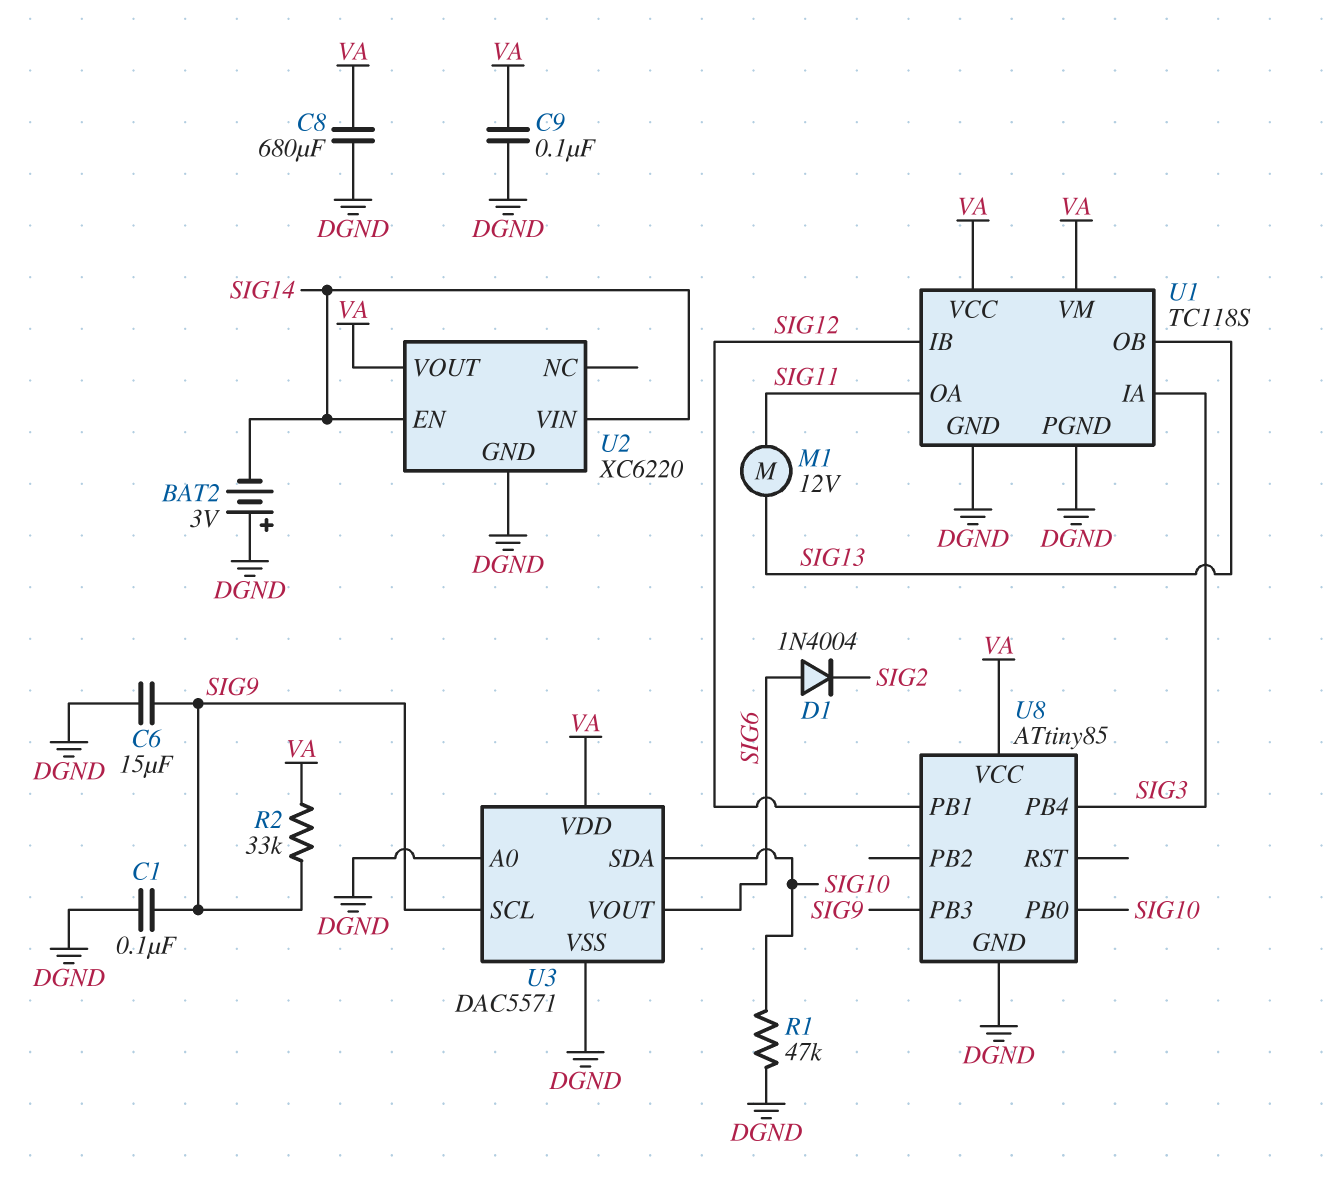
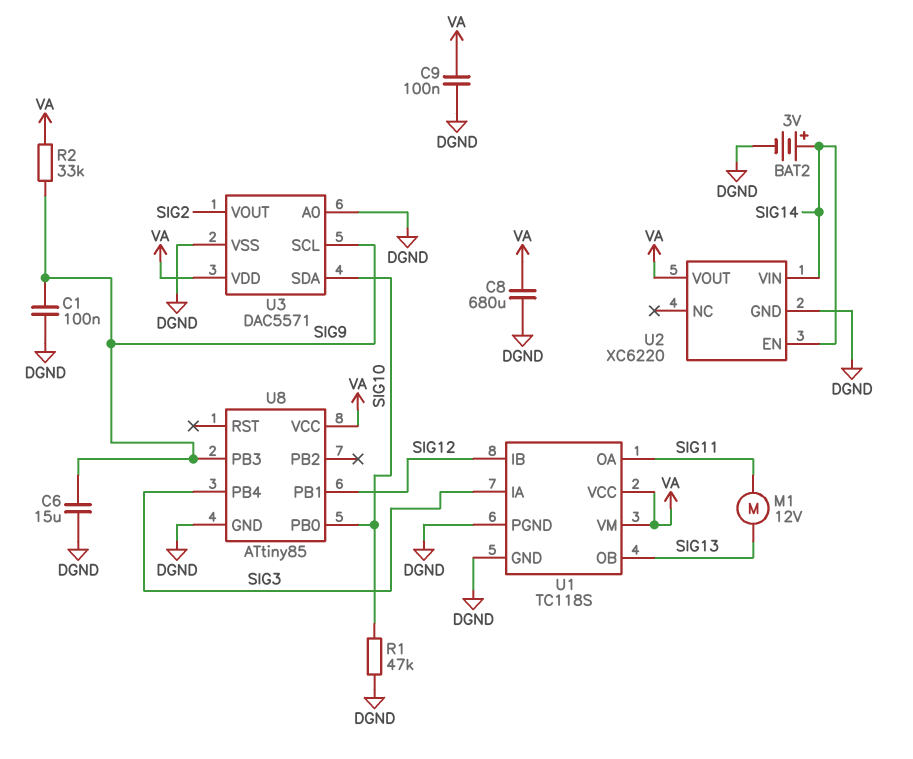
BAT2: 3V (plus DGND, minus SIG14) -> 3V (plus SIG14, minus DGND)
D1: diode 1N4004 (A SIG6, K SIG2) -> none
U3 pin VOUT: SIG6 -> SIG2

